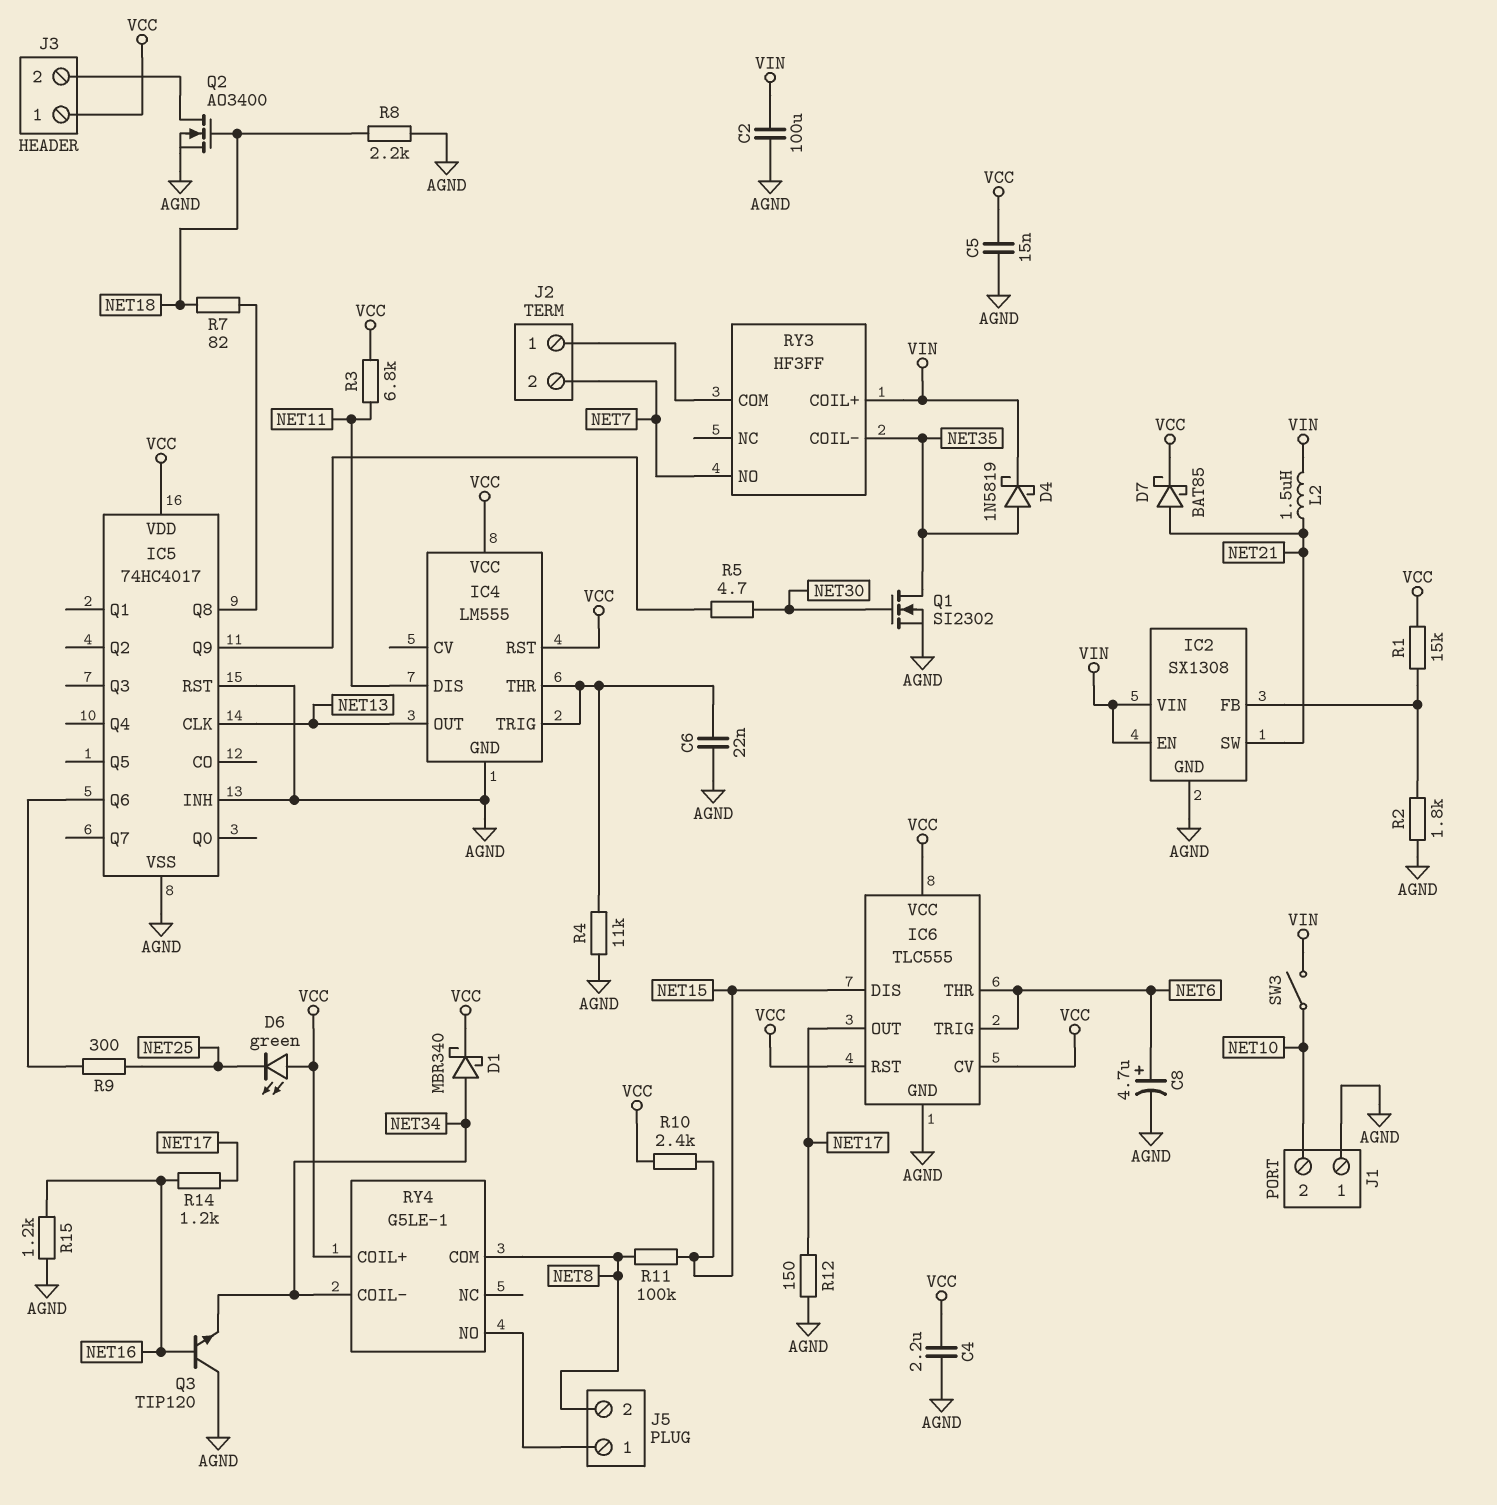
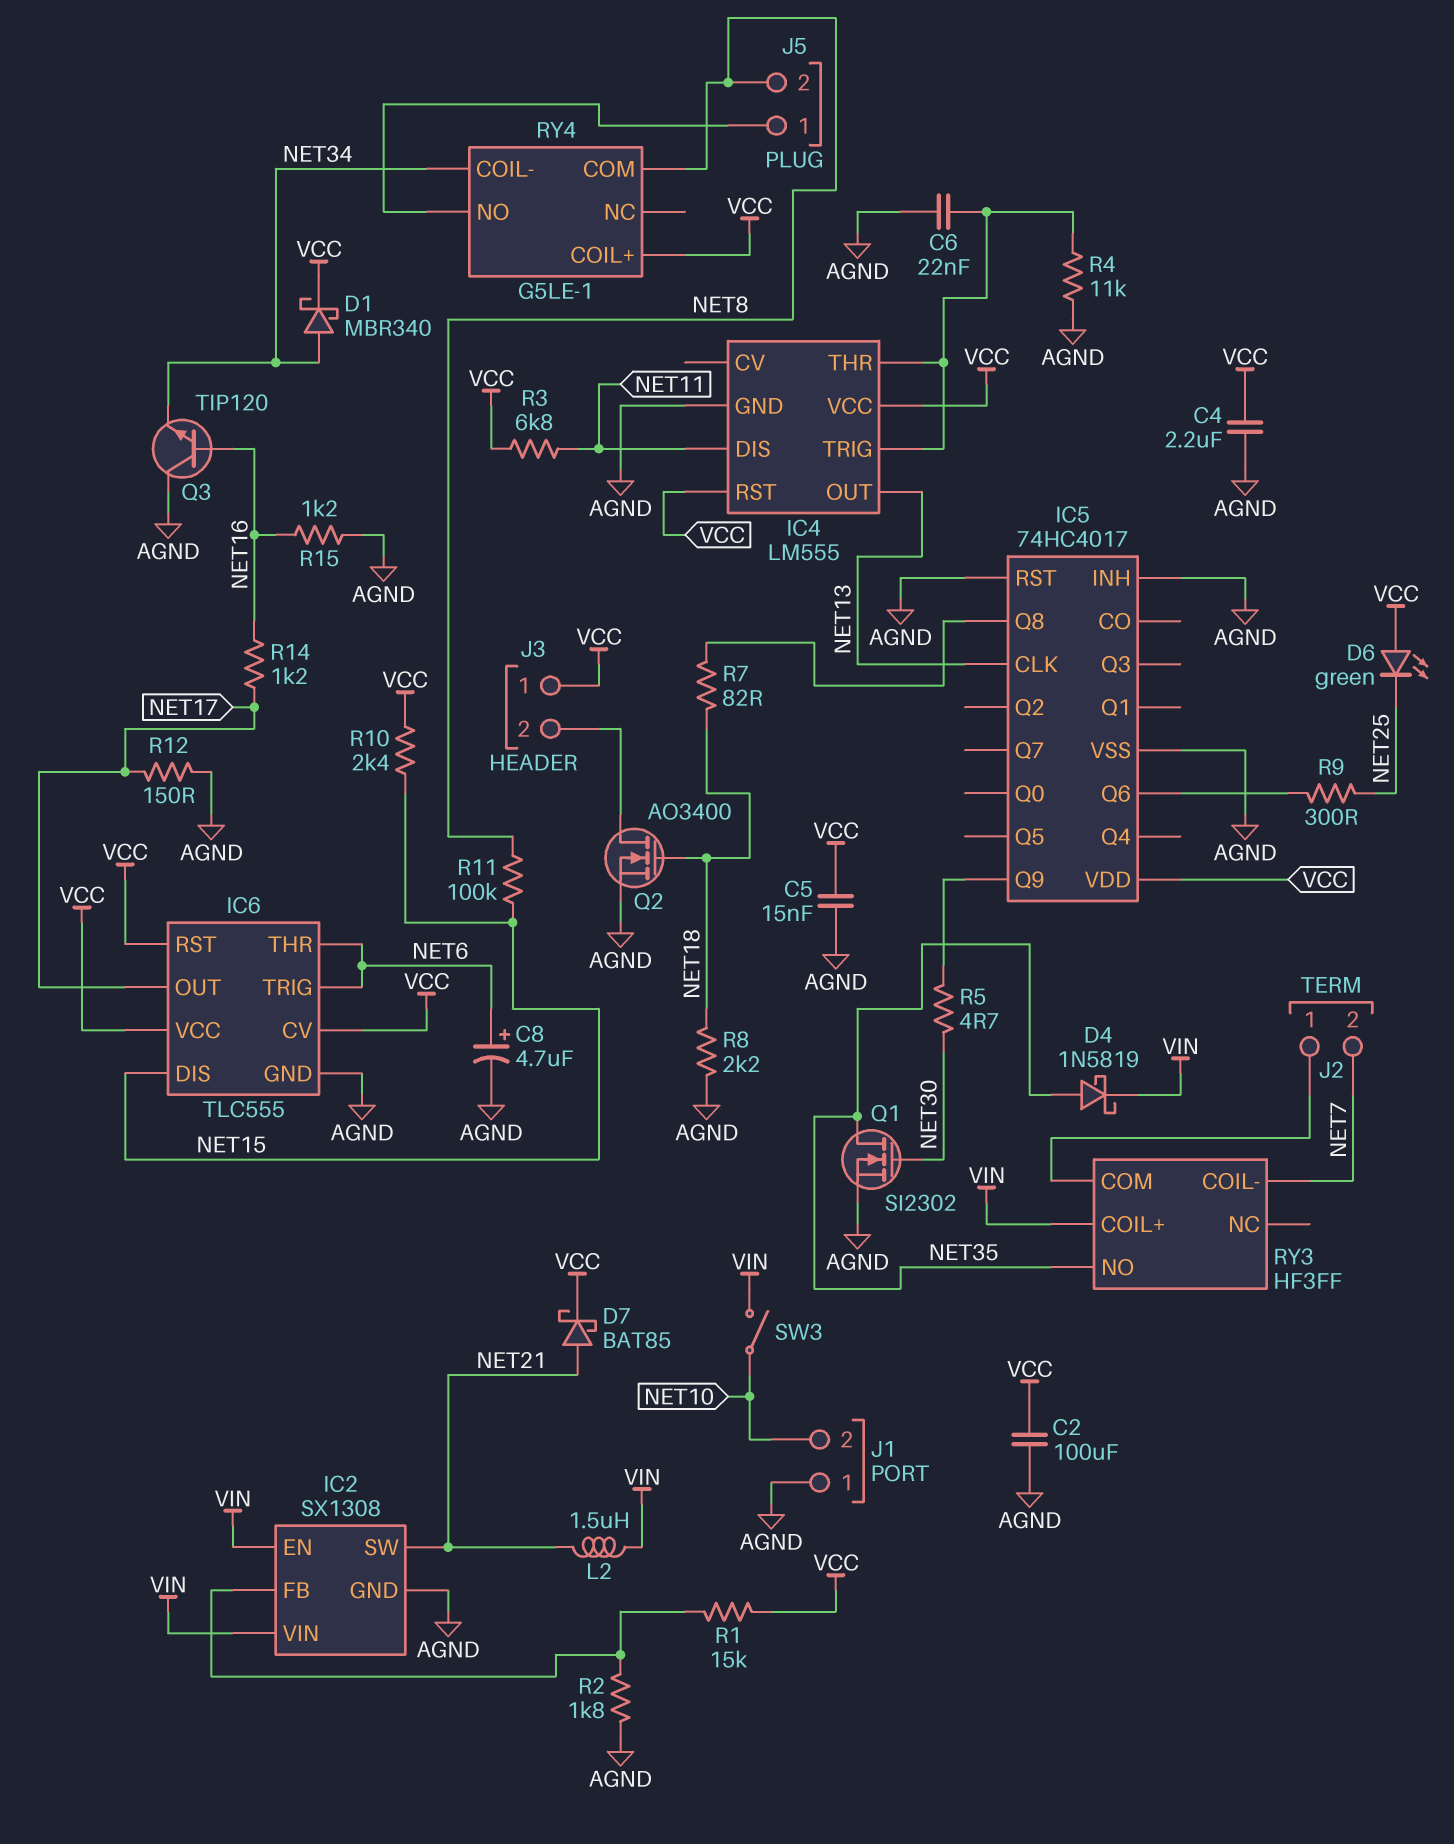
C2: 100uF (AGND, VIN) -> 100uF (AGND, VCC)
RY3 pin COIL-: NET35 -> NET7
RY3 pin NO: NET7 -> NET35

